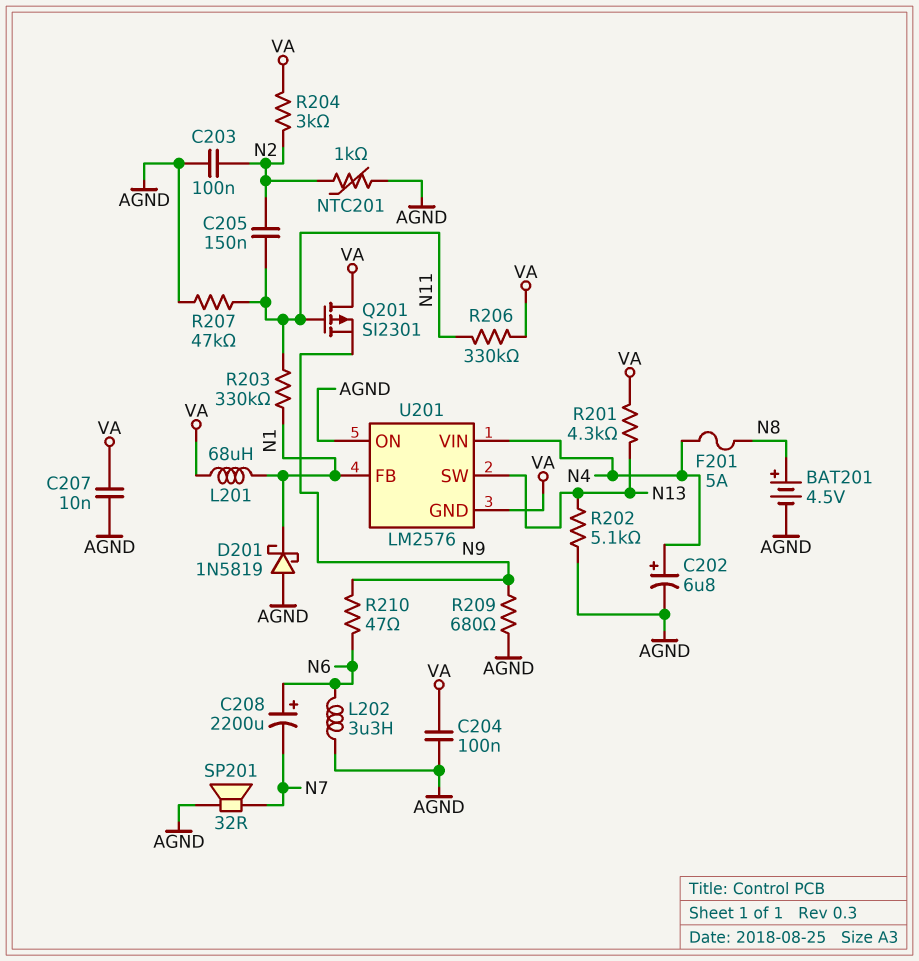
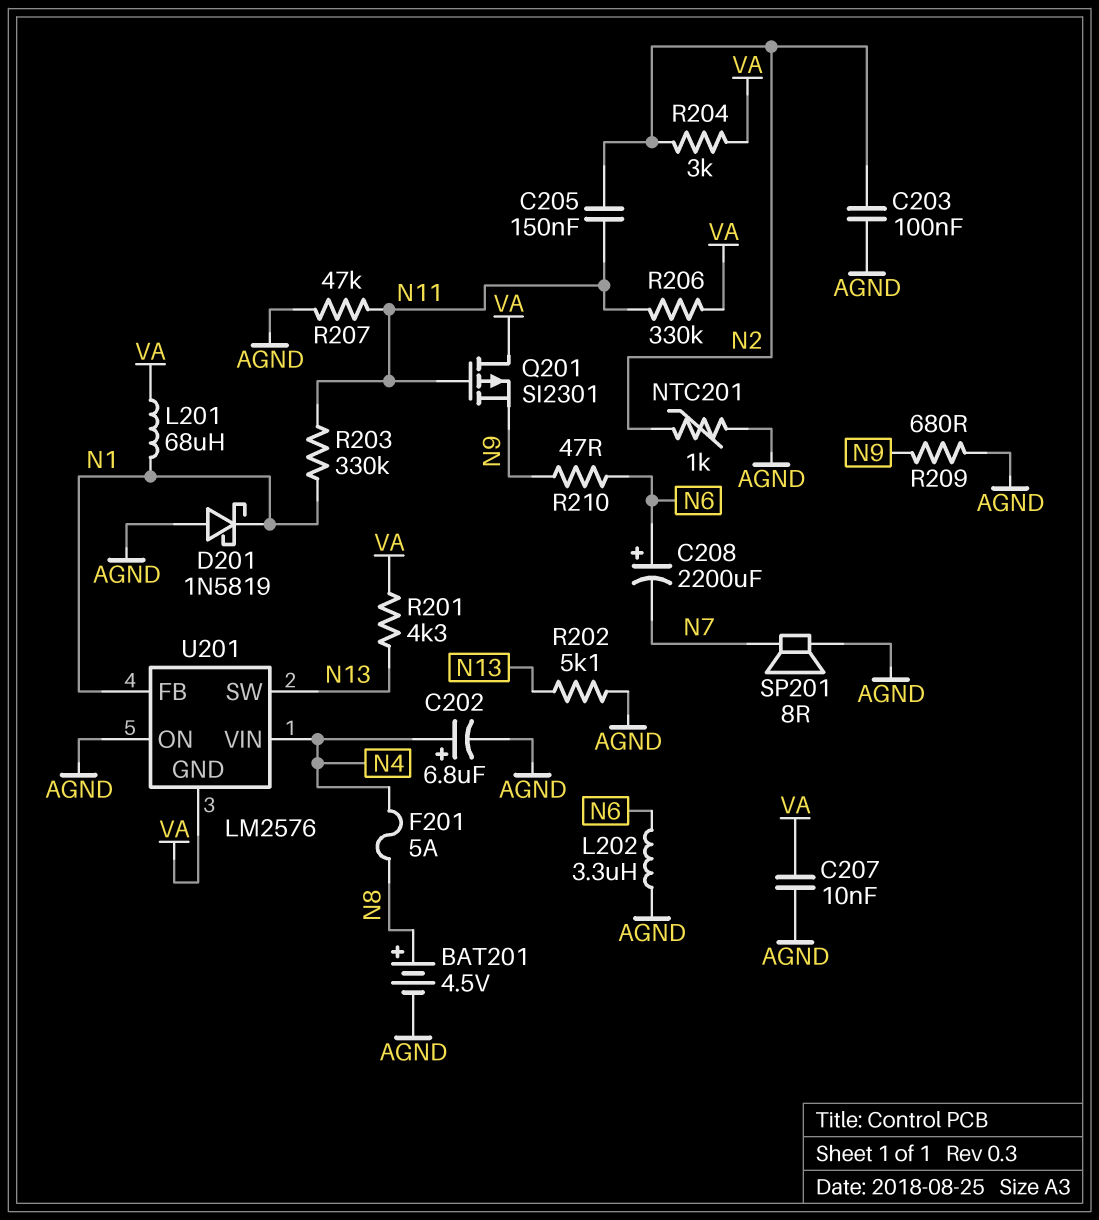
C204: 100nF (AGND, VA) -> none
SP201: speaker 32R (AGND, N7) -> speaker 8R (AGND, N7)

